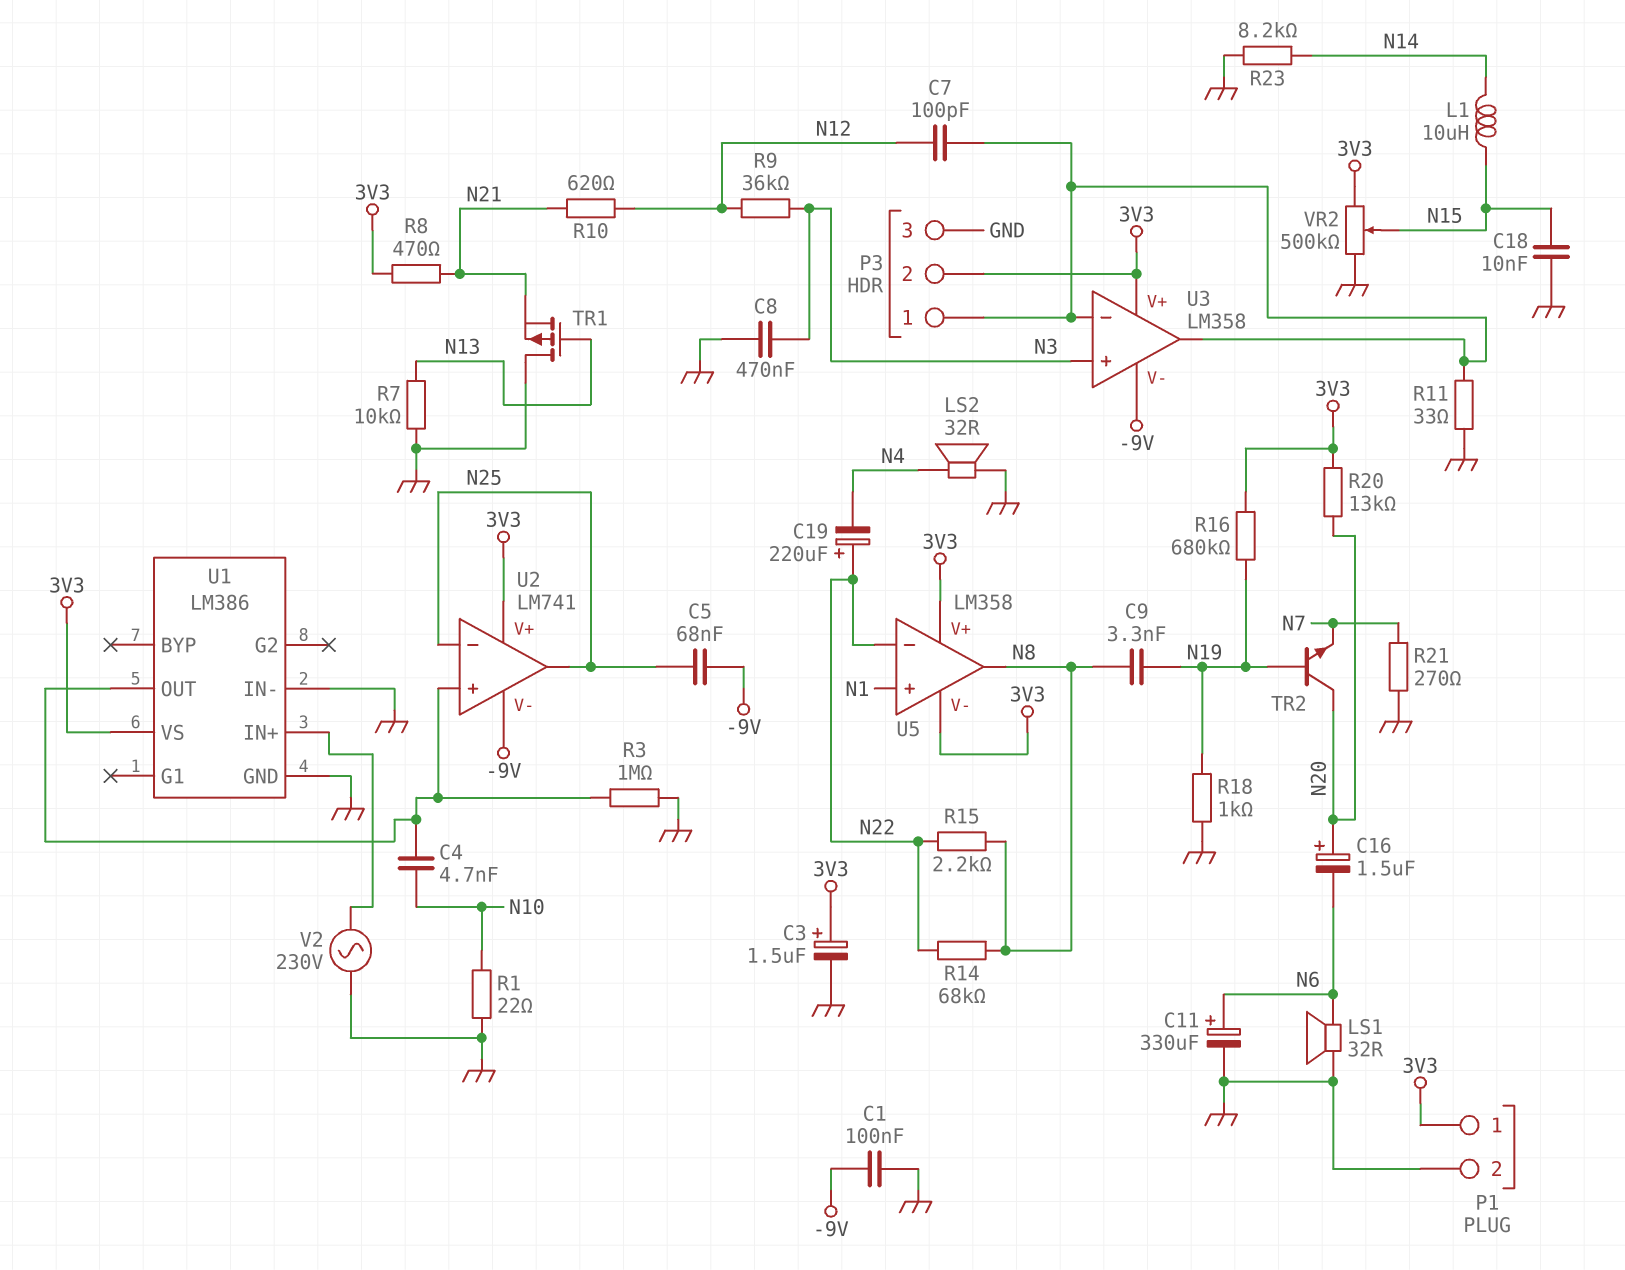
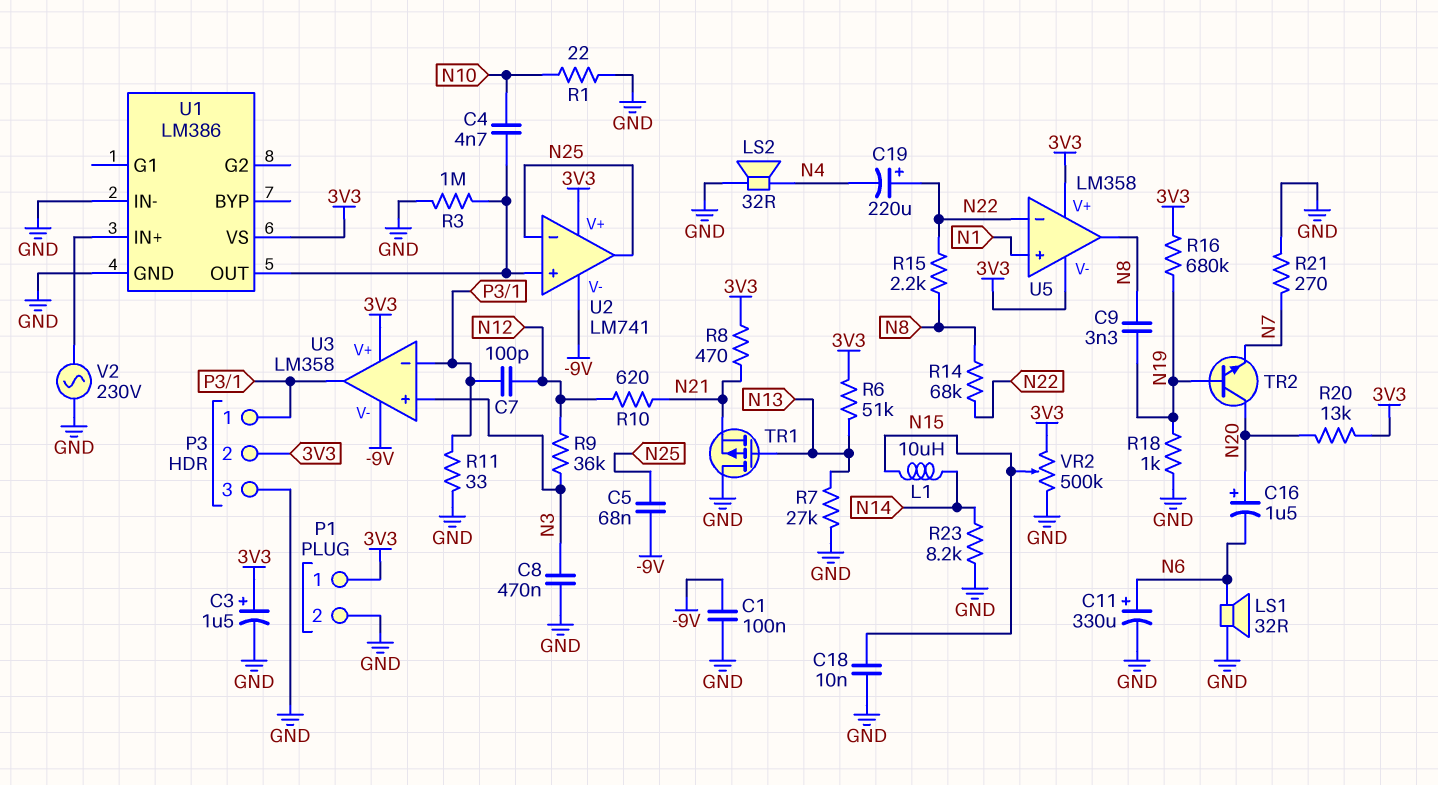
R6: none -> 51k (3V3, N13)
R7: 10k (GND, N13) -> 27k (GND, N13)

